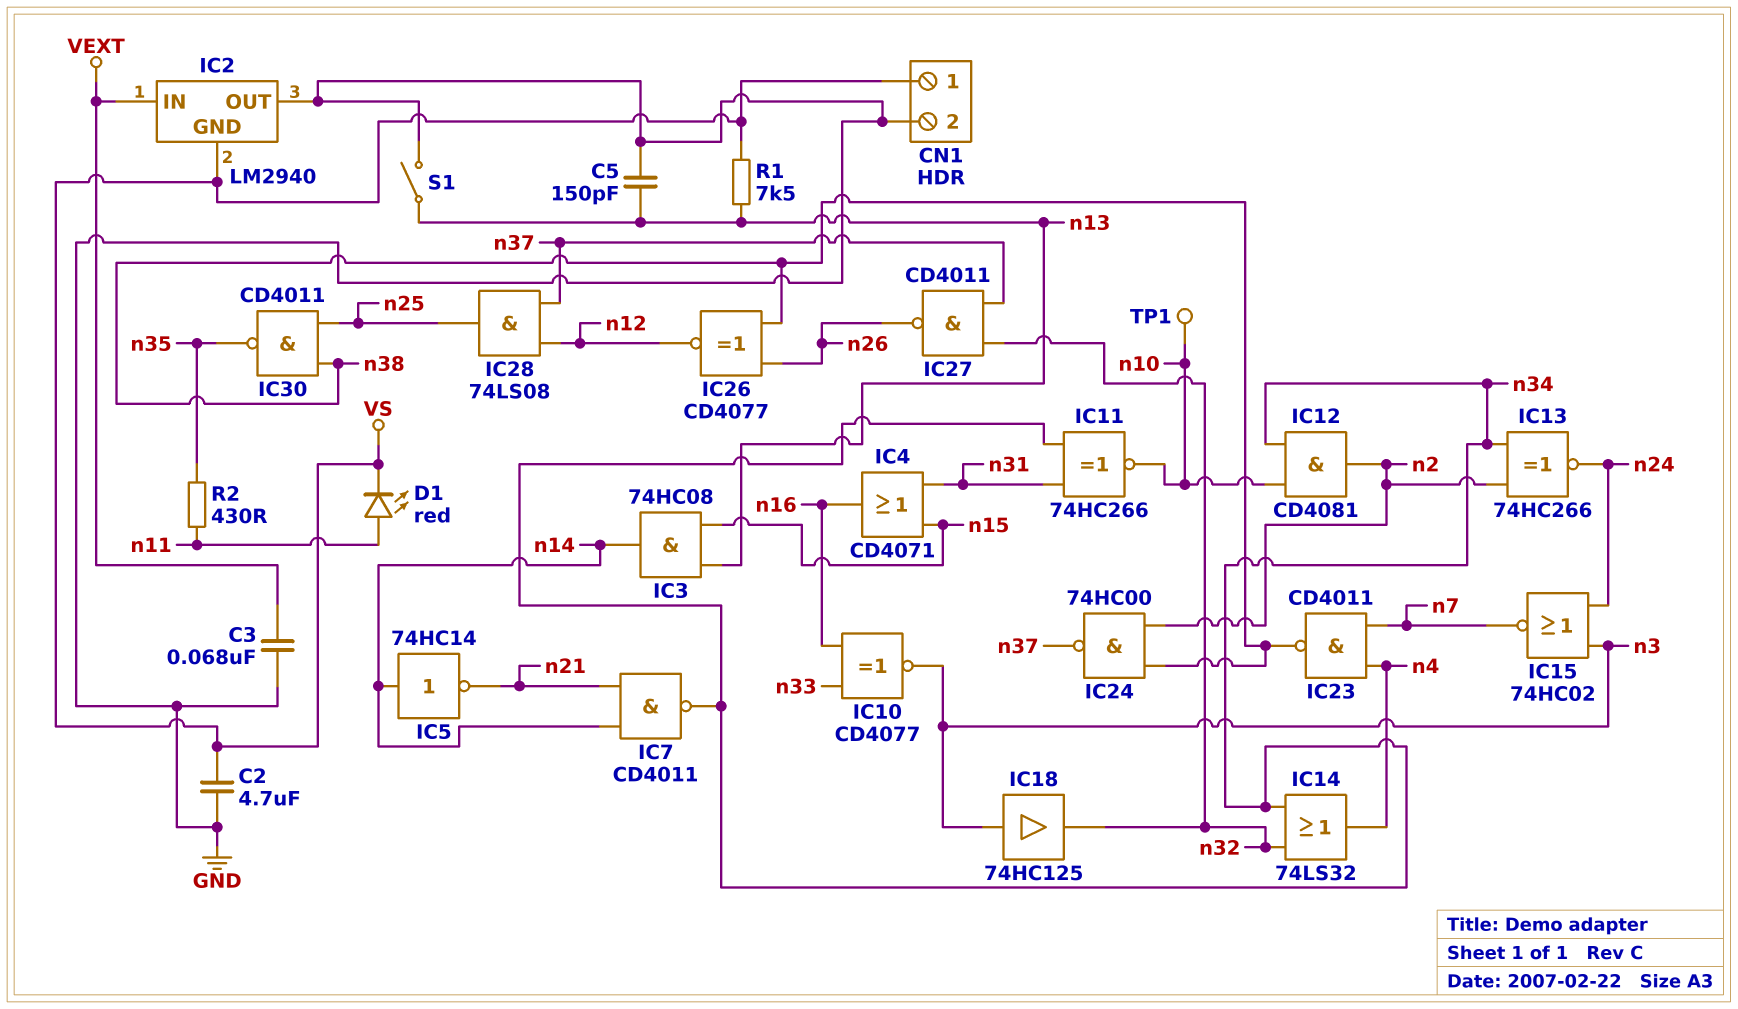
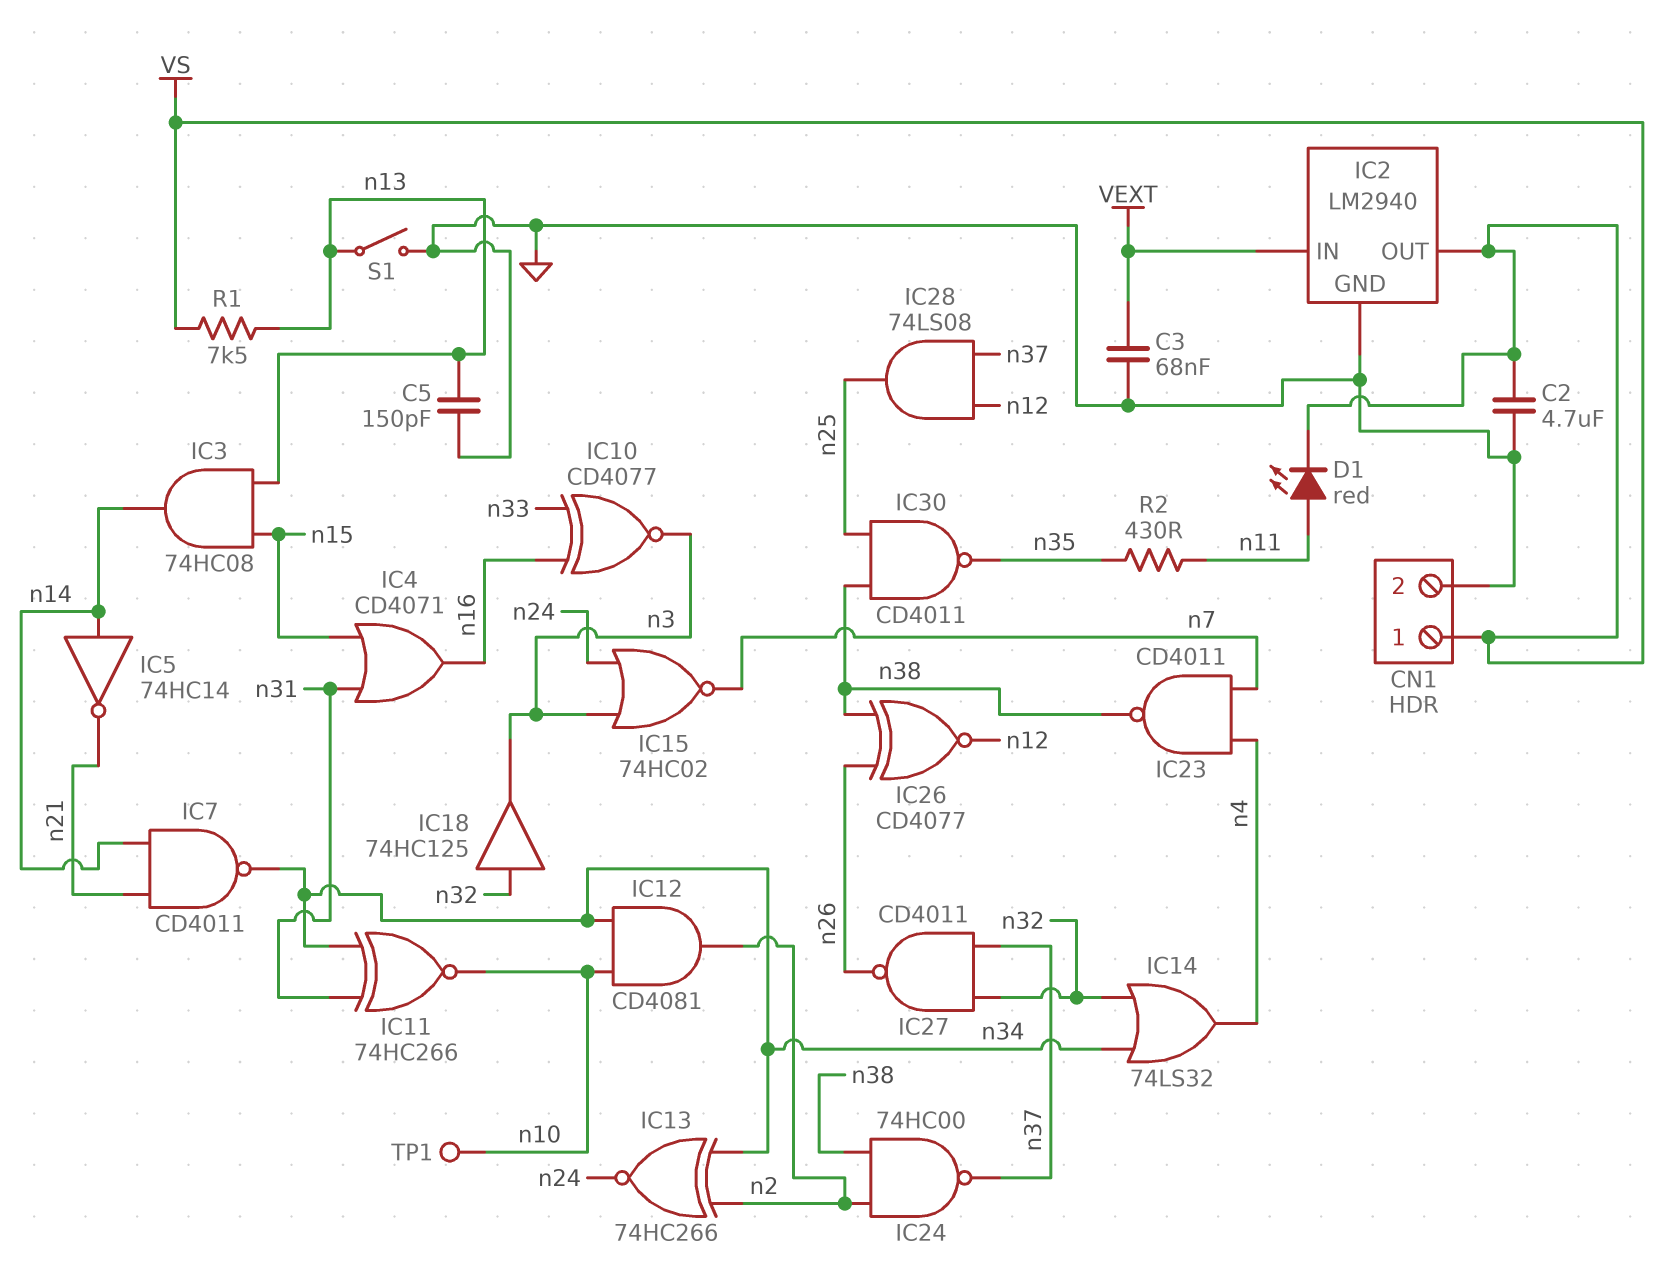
IC2 pin GND: VS -> GND
IC2 pin OUT: GND -> VS
IC18: buffer 74HC125 (in n3, out n32) -> buffer 74HC125 (in n32, out n3)

